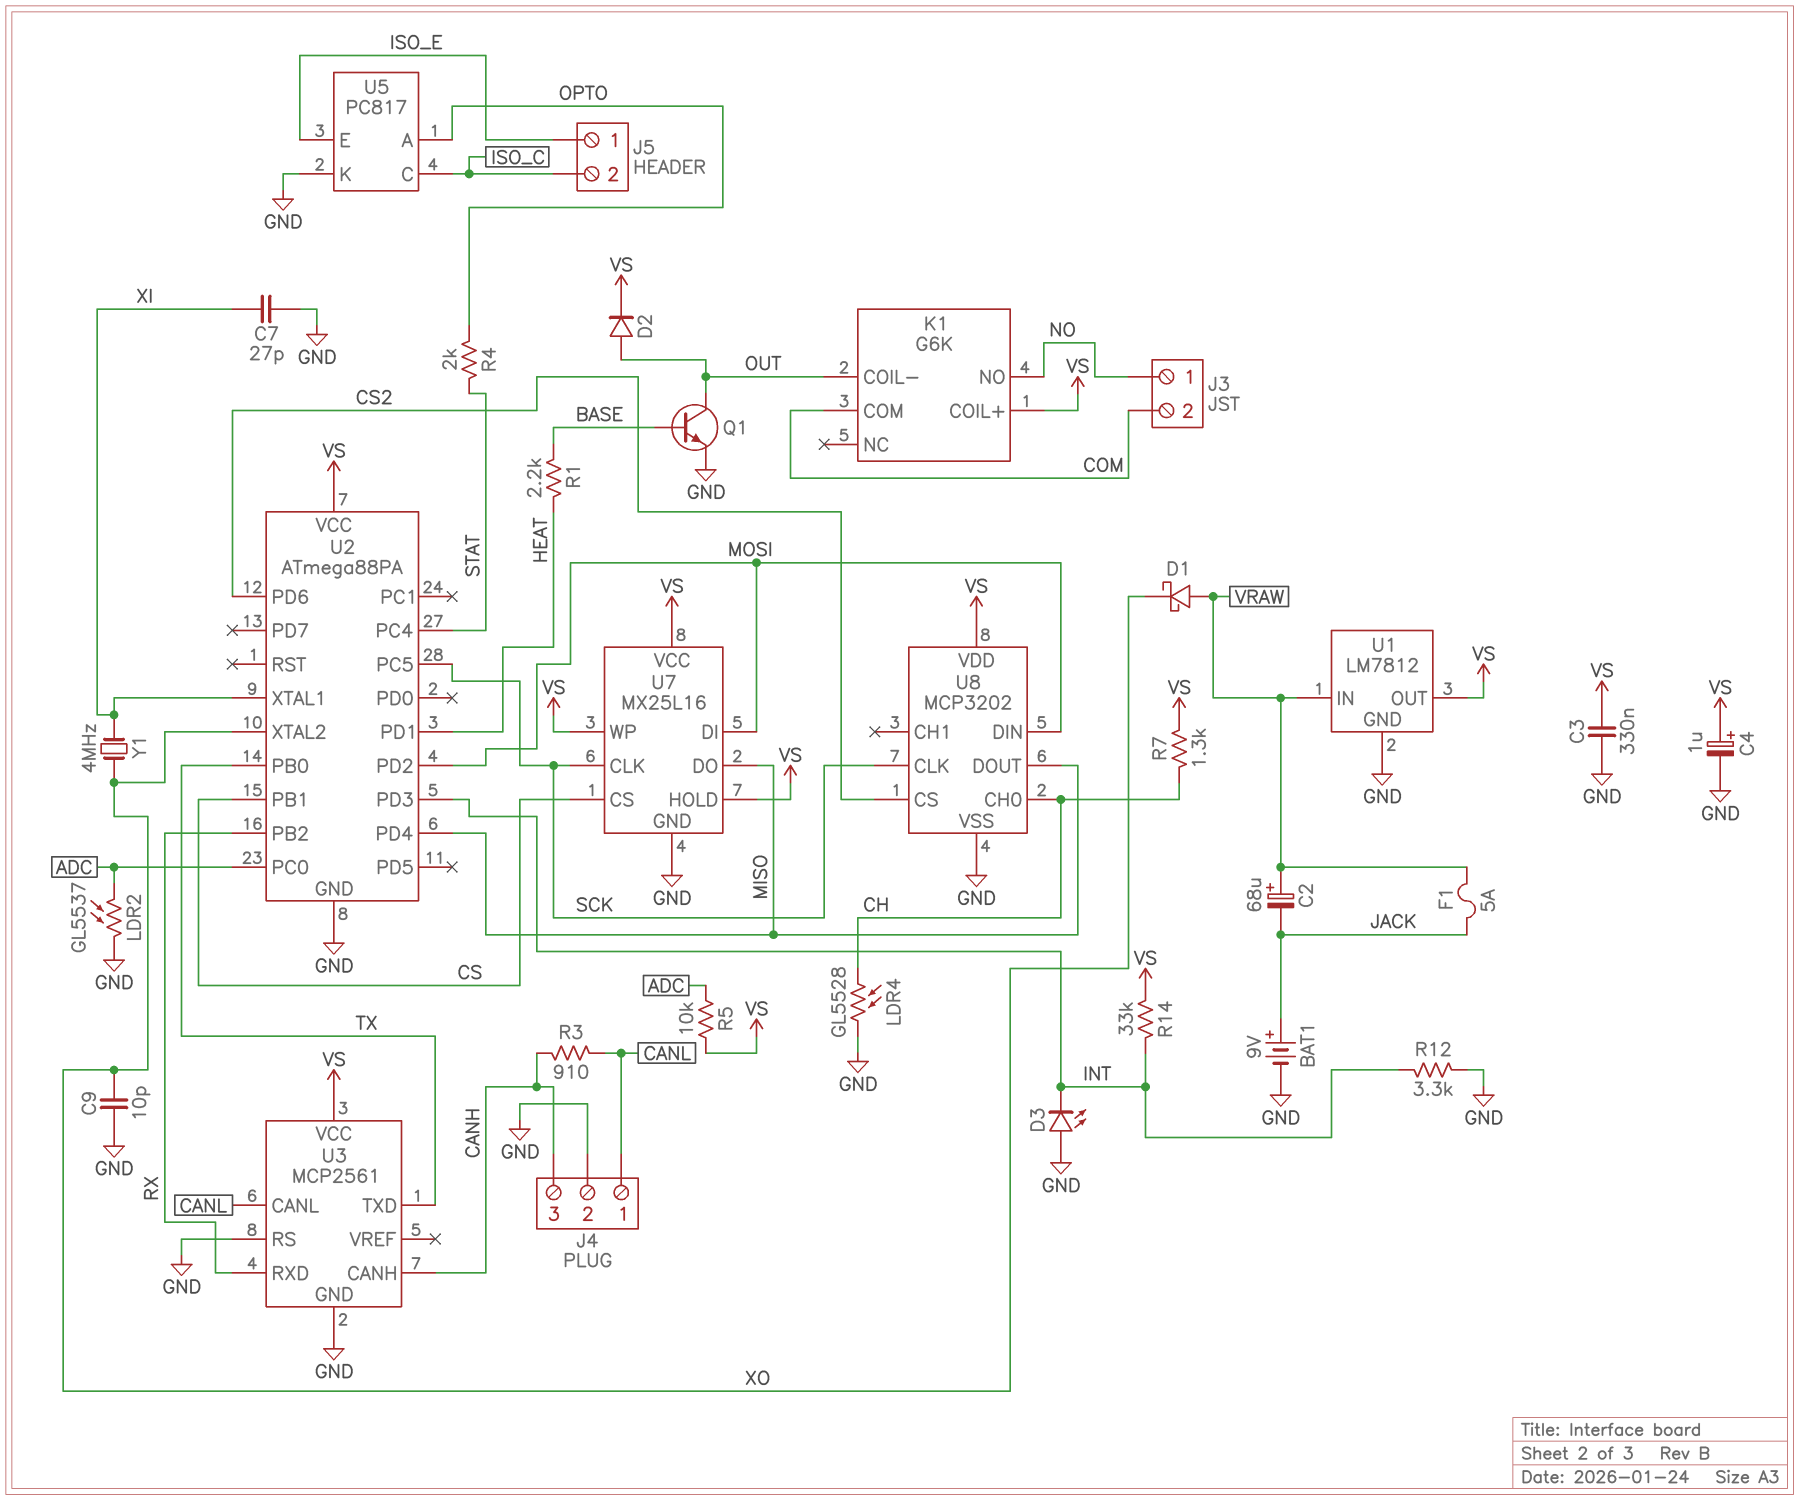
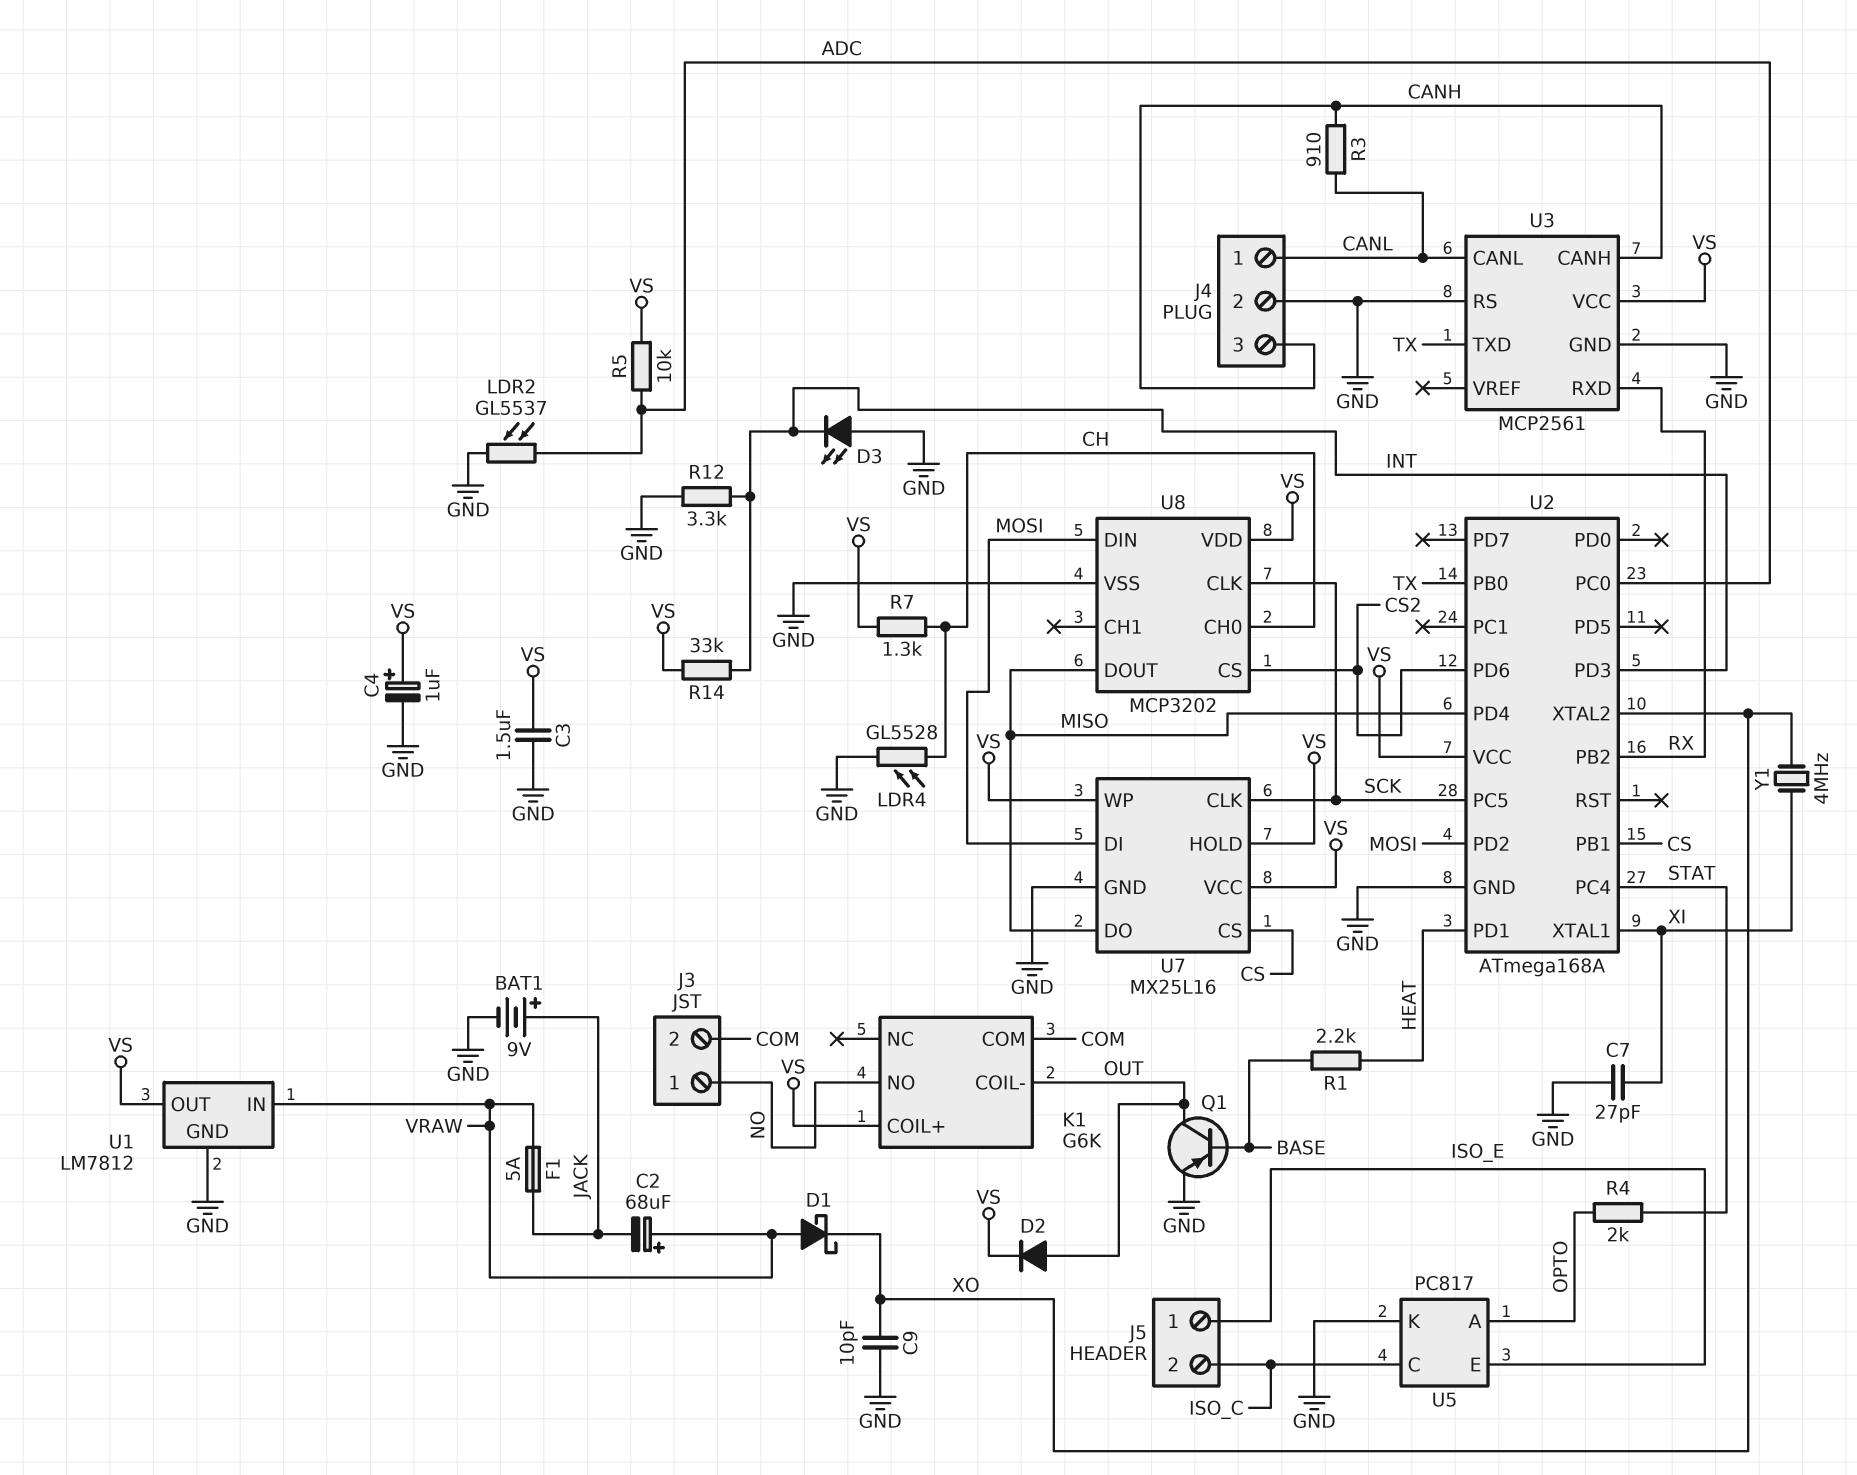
C3: 330nF (GND, VS) -> 1.5uF (GND, VS)
Q1: NPN (B BASE, C OUT, E GND) -> PNP (B BASE, C OUT, E GND)
U2: ATmega88PA -> ATmega168A

